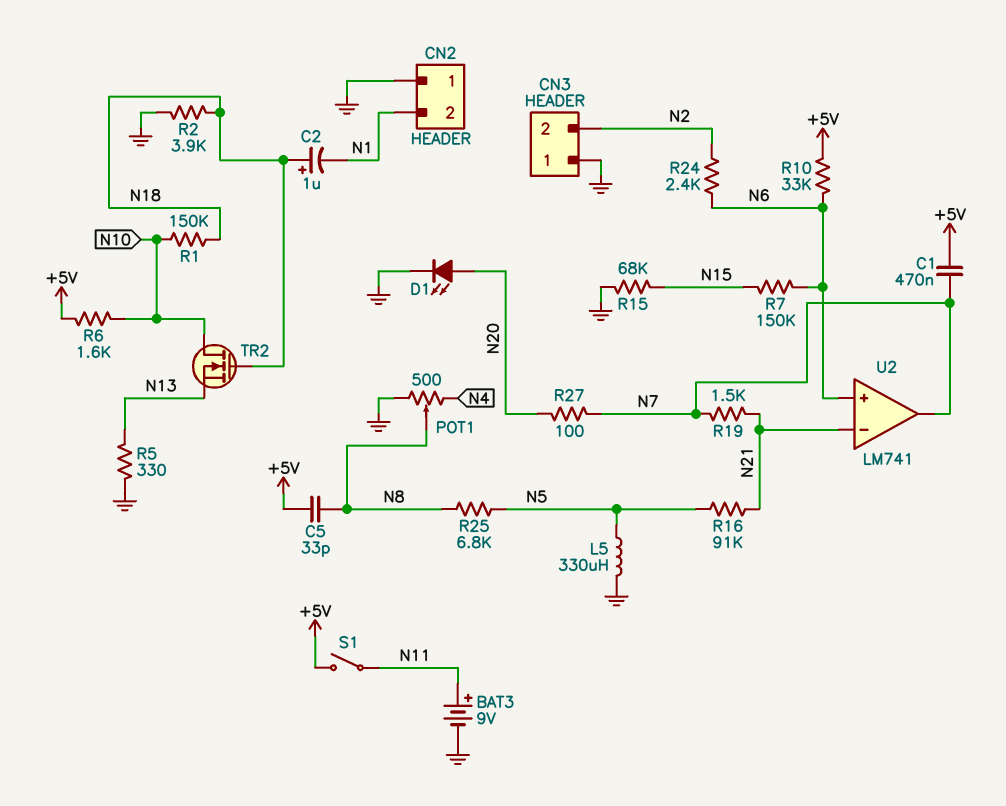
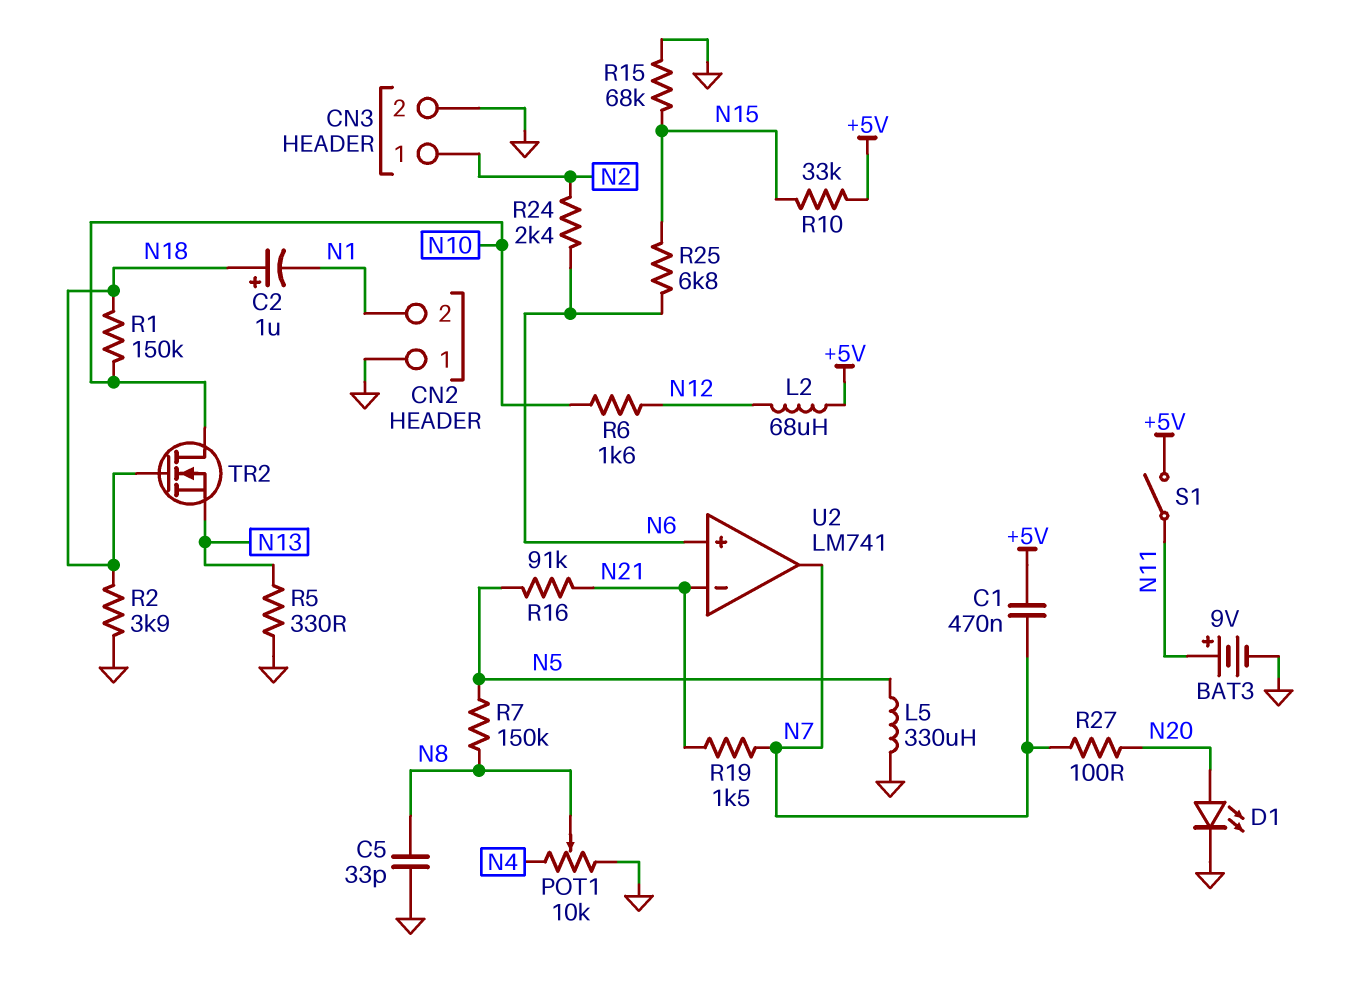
C5: 33pF (+5V, N8) -> 33pF (GND, N8)
CN3 pin 1: GND -> N2
CN3 pin 2: N2 -> GND
L2: none -> 68uH (+5V, N12)
POT1: 500 (GND, N4, wiper N8) -> 10k (GND, N4, wiper N8)
R6: 1.6k (+5V, N10) -> 1.6k (N10, N12)
R7: 150k (N6, N15) -> 150k (N5, N8)
R10: 33k (+5V, N6) -> 33k (+5V, N15)
R25: 6.8k (N5, N8) -> 6.8k (N6, N15)

